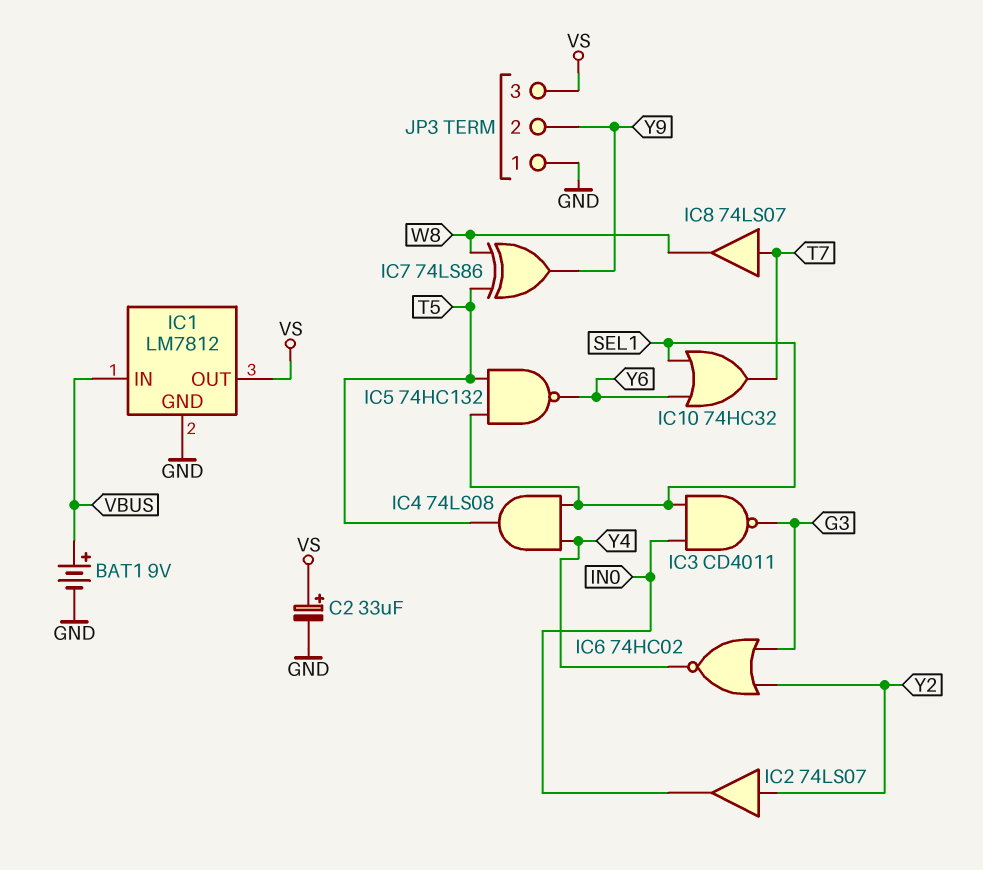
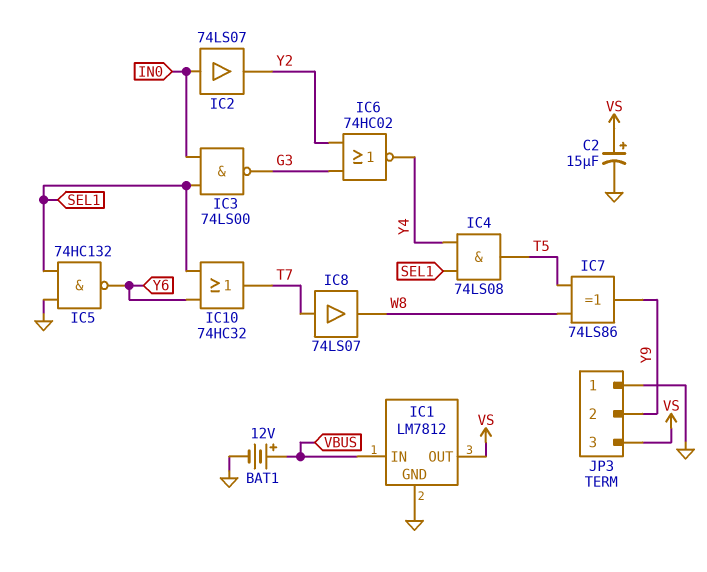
BAT1: 9V (plus VBUS, minus GND) -> 12V (plus VBUS, minus GND)
C2: 33uF (plus VS, minus GND) -> 15uF (plus VS, minus GND)
IC2: buffer 74LS07 (in Y2, out IN0) -> buffer 74LS07 (in IN0, out Y2)
IC3: NAND CD4011 (in IN0, in SEL1, out G3) -> NAND 74LS00 (in IN0, in SEL1, out G3)
IC5: NAND 74HC132 (in SEL1, in T5, out Y6) -> NAND 74HC132 (in GND, in SEL1, out Y6)

